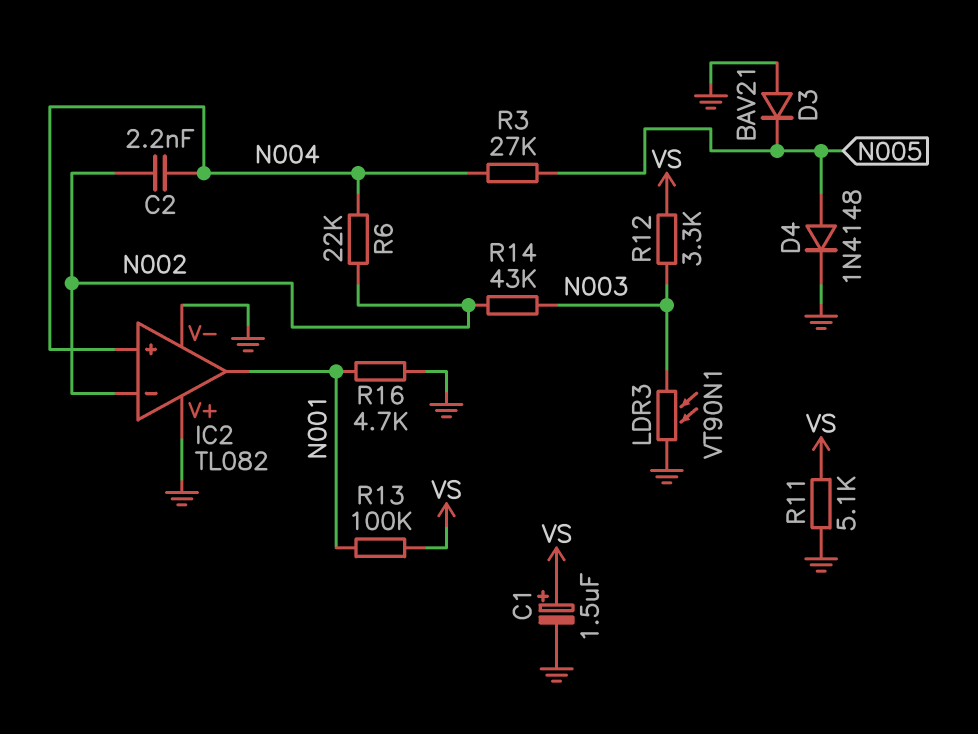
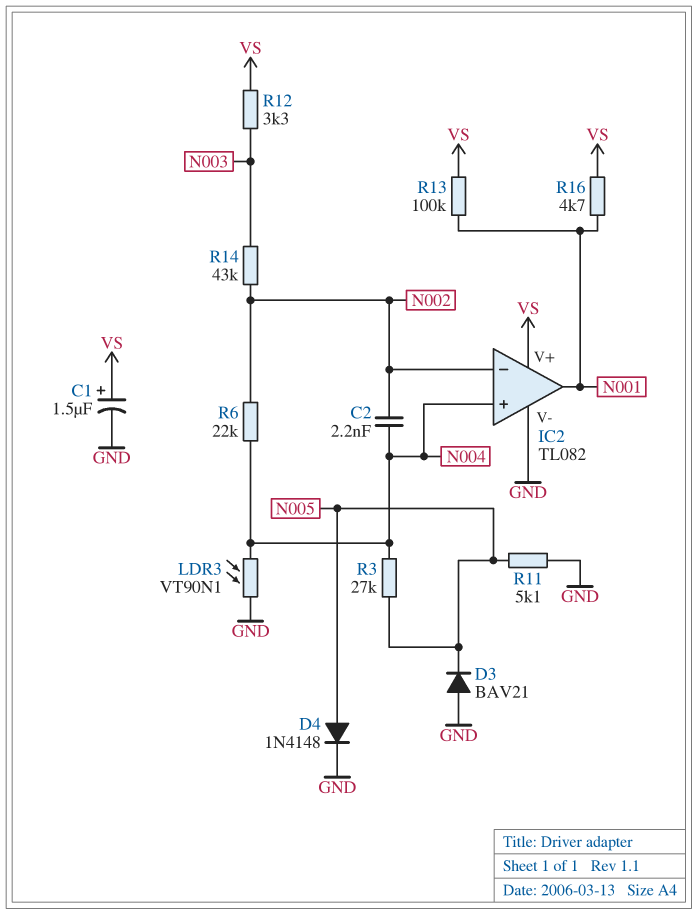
IC2 pin V+: GND -> VS
LDR3: VT90N1 (GND, N003) -> VT90N1 (GND, N004)
R11: 5.1k (GND, VS) -> 5.1k (GND, N005)
R16: 4.7k (GND, N001) -> 4.7k (N001, VS)

